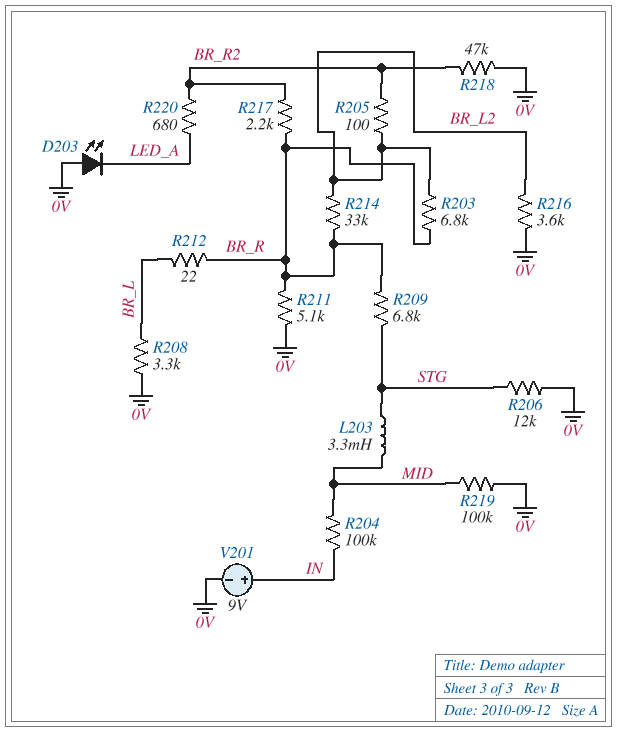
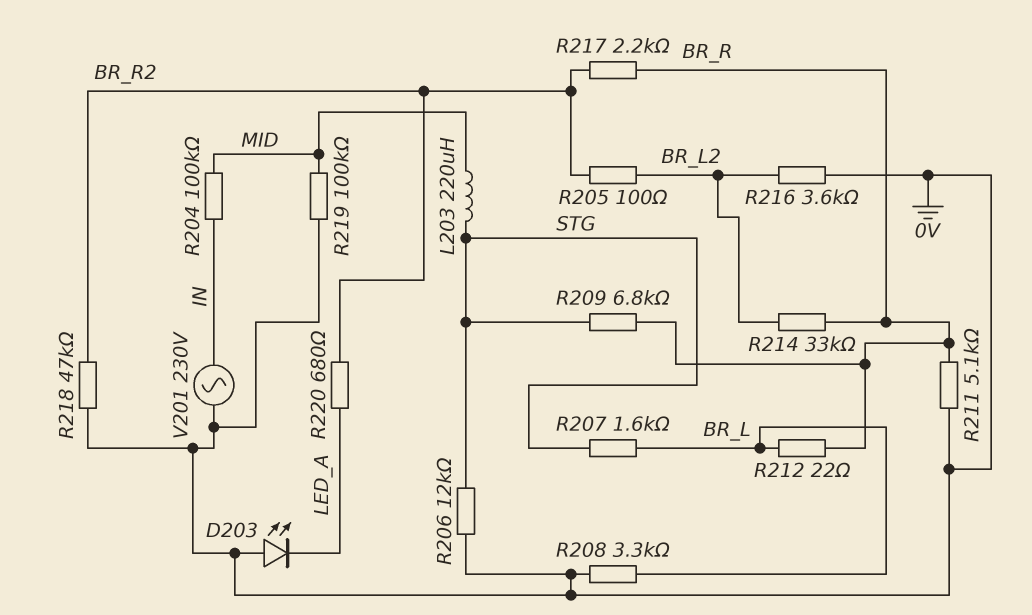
L203: 3.3mH (MID, STG) -> 220uH (MID, STG)
R203: 6.8k (BR_L2, BR_R) -> none
R207: none -> 1.6k (BR_L, STG)
V201: 9V (plus IN, minus 0V) -> AC 230V (0V, IN)

